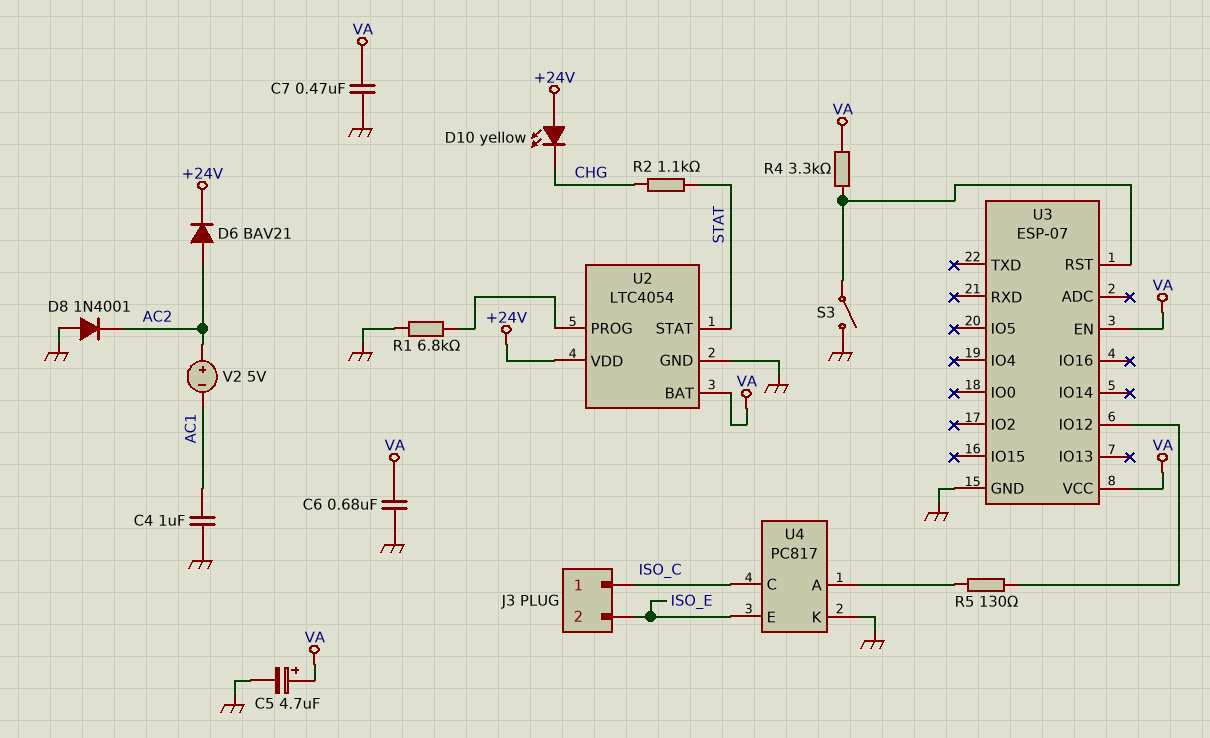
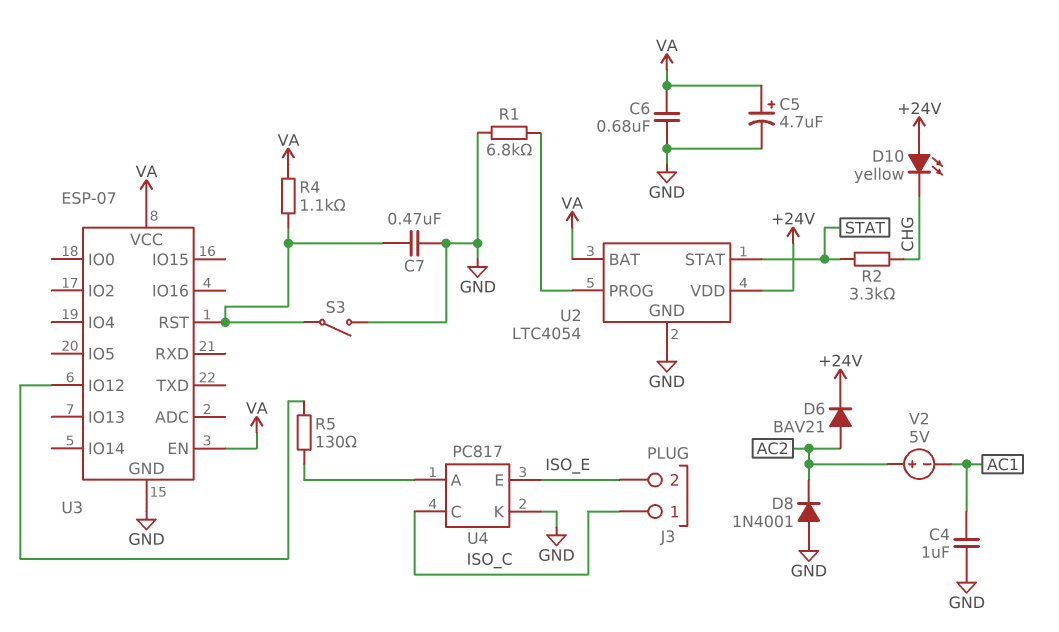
C7: 470nF (GND, VA) -> 470nF (GND, U3/RST)
R2: 1.1k (CHG, STAT) -> 3.3k (CHG, STAT)
R4: 3.3k (U3/RST, VA) -> 1.1k (U3/RST, VA)

